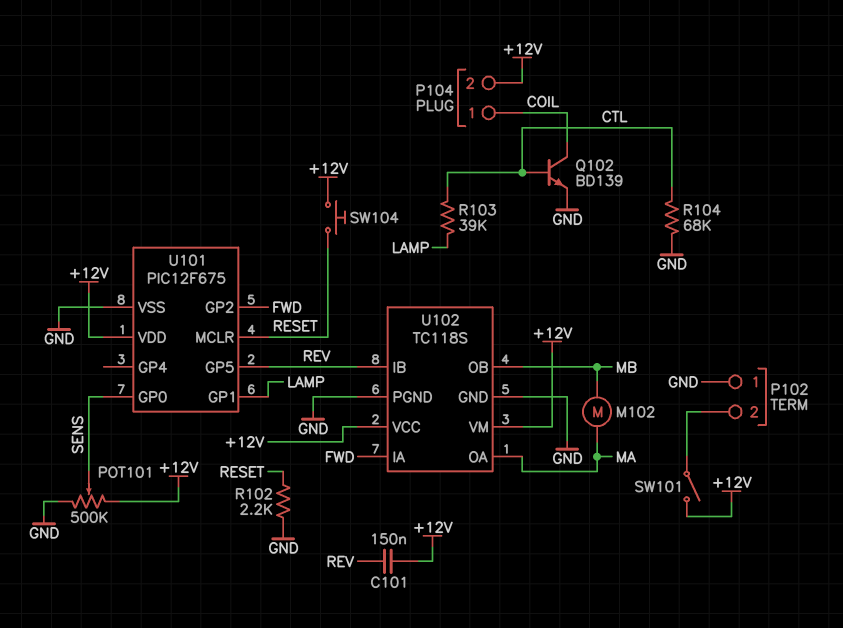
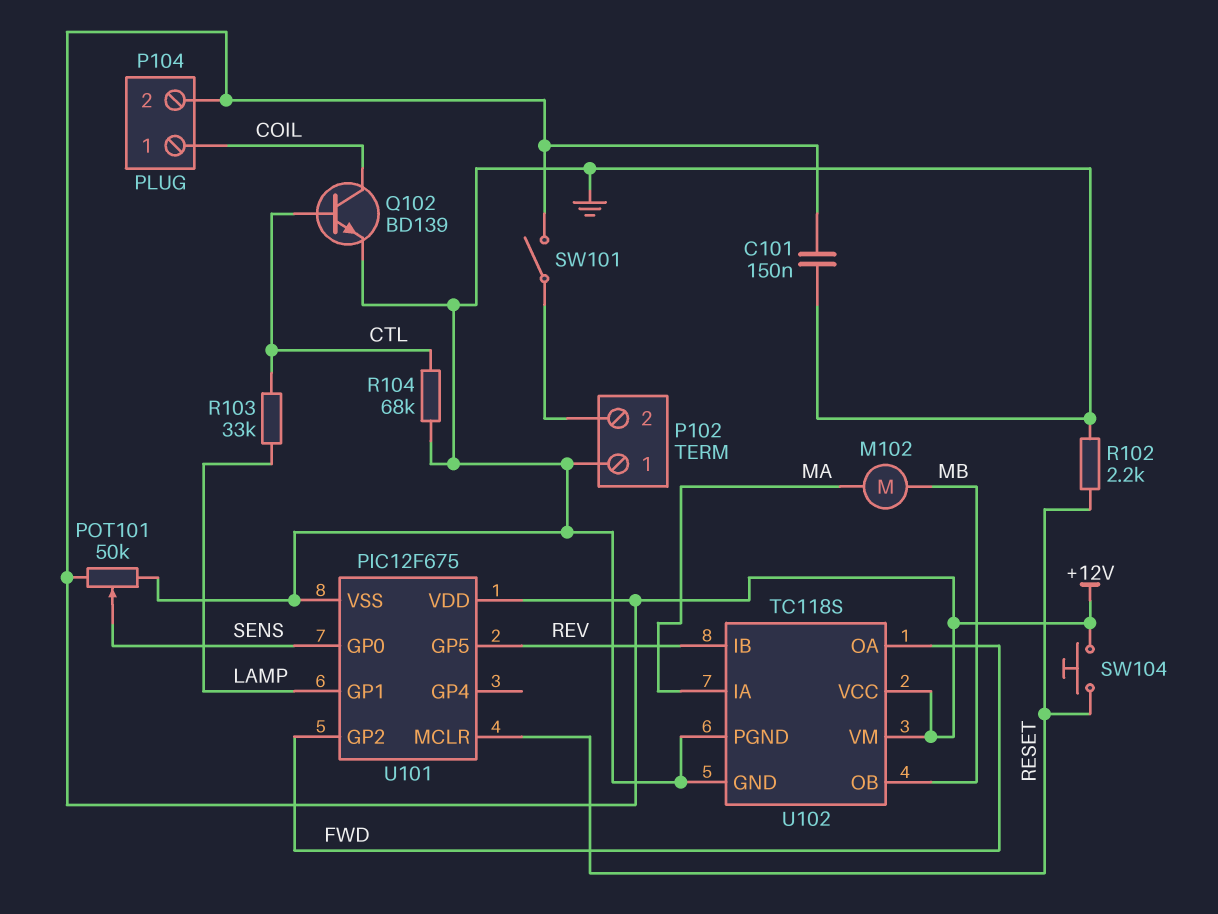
C101: 150nF (+12V, REV) -> 150nF (+12V, GND)
POT101: 500k (+12V, GND, wiper SENS) -> 50k (+12V, GND, wiper SENS)
R103: 39k (CTL, LAMP) -> 33k (CTL, LAMP)
U102 pin IA: FWD -> MA
U102 pin OA: MA -> FWD

